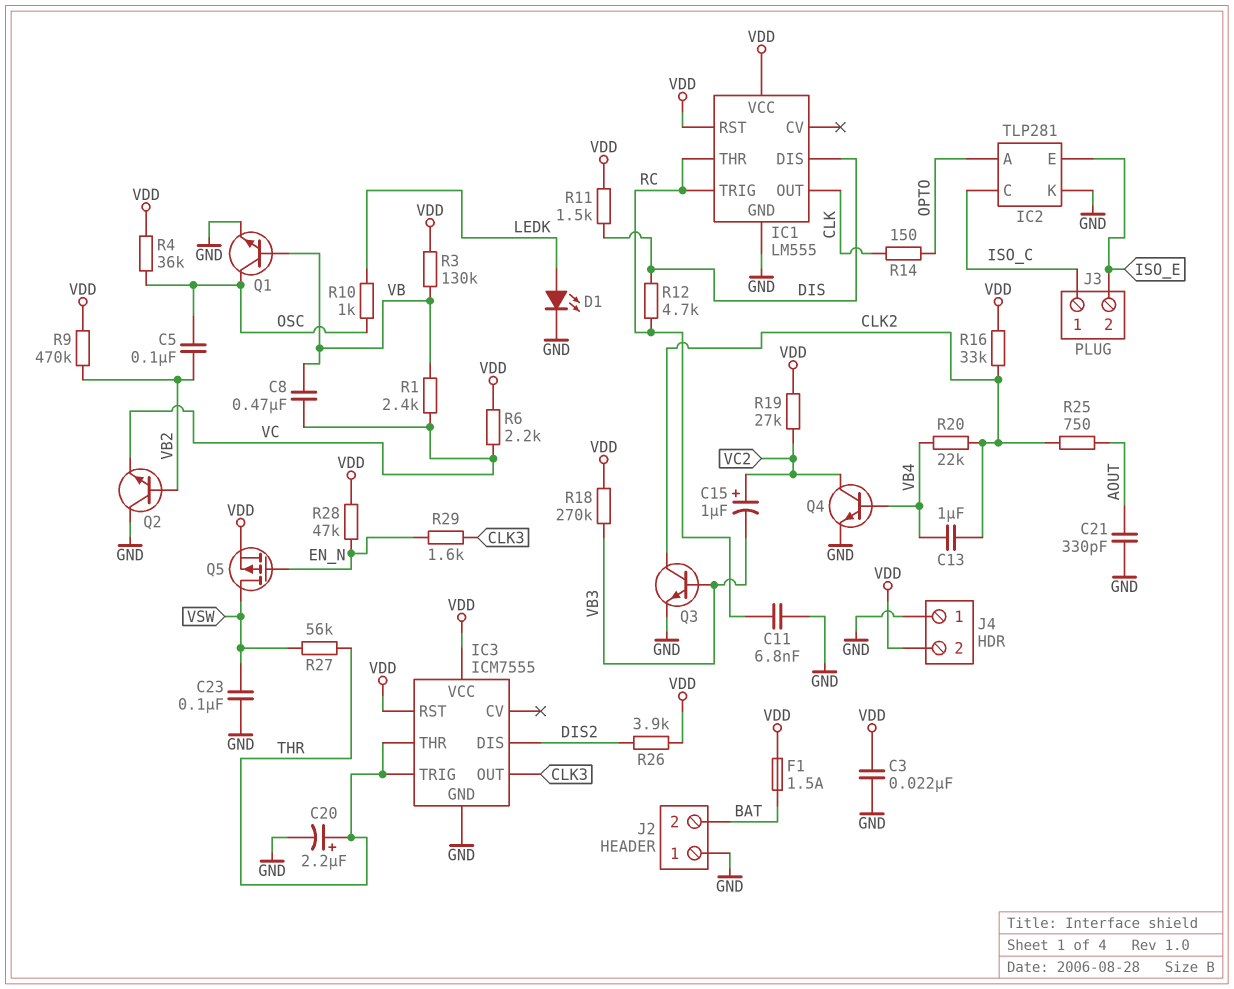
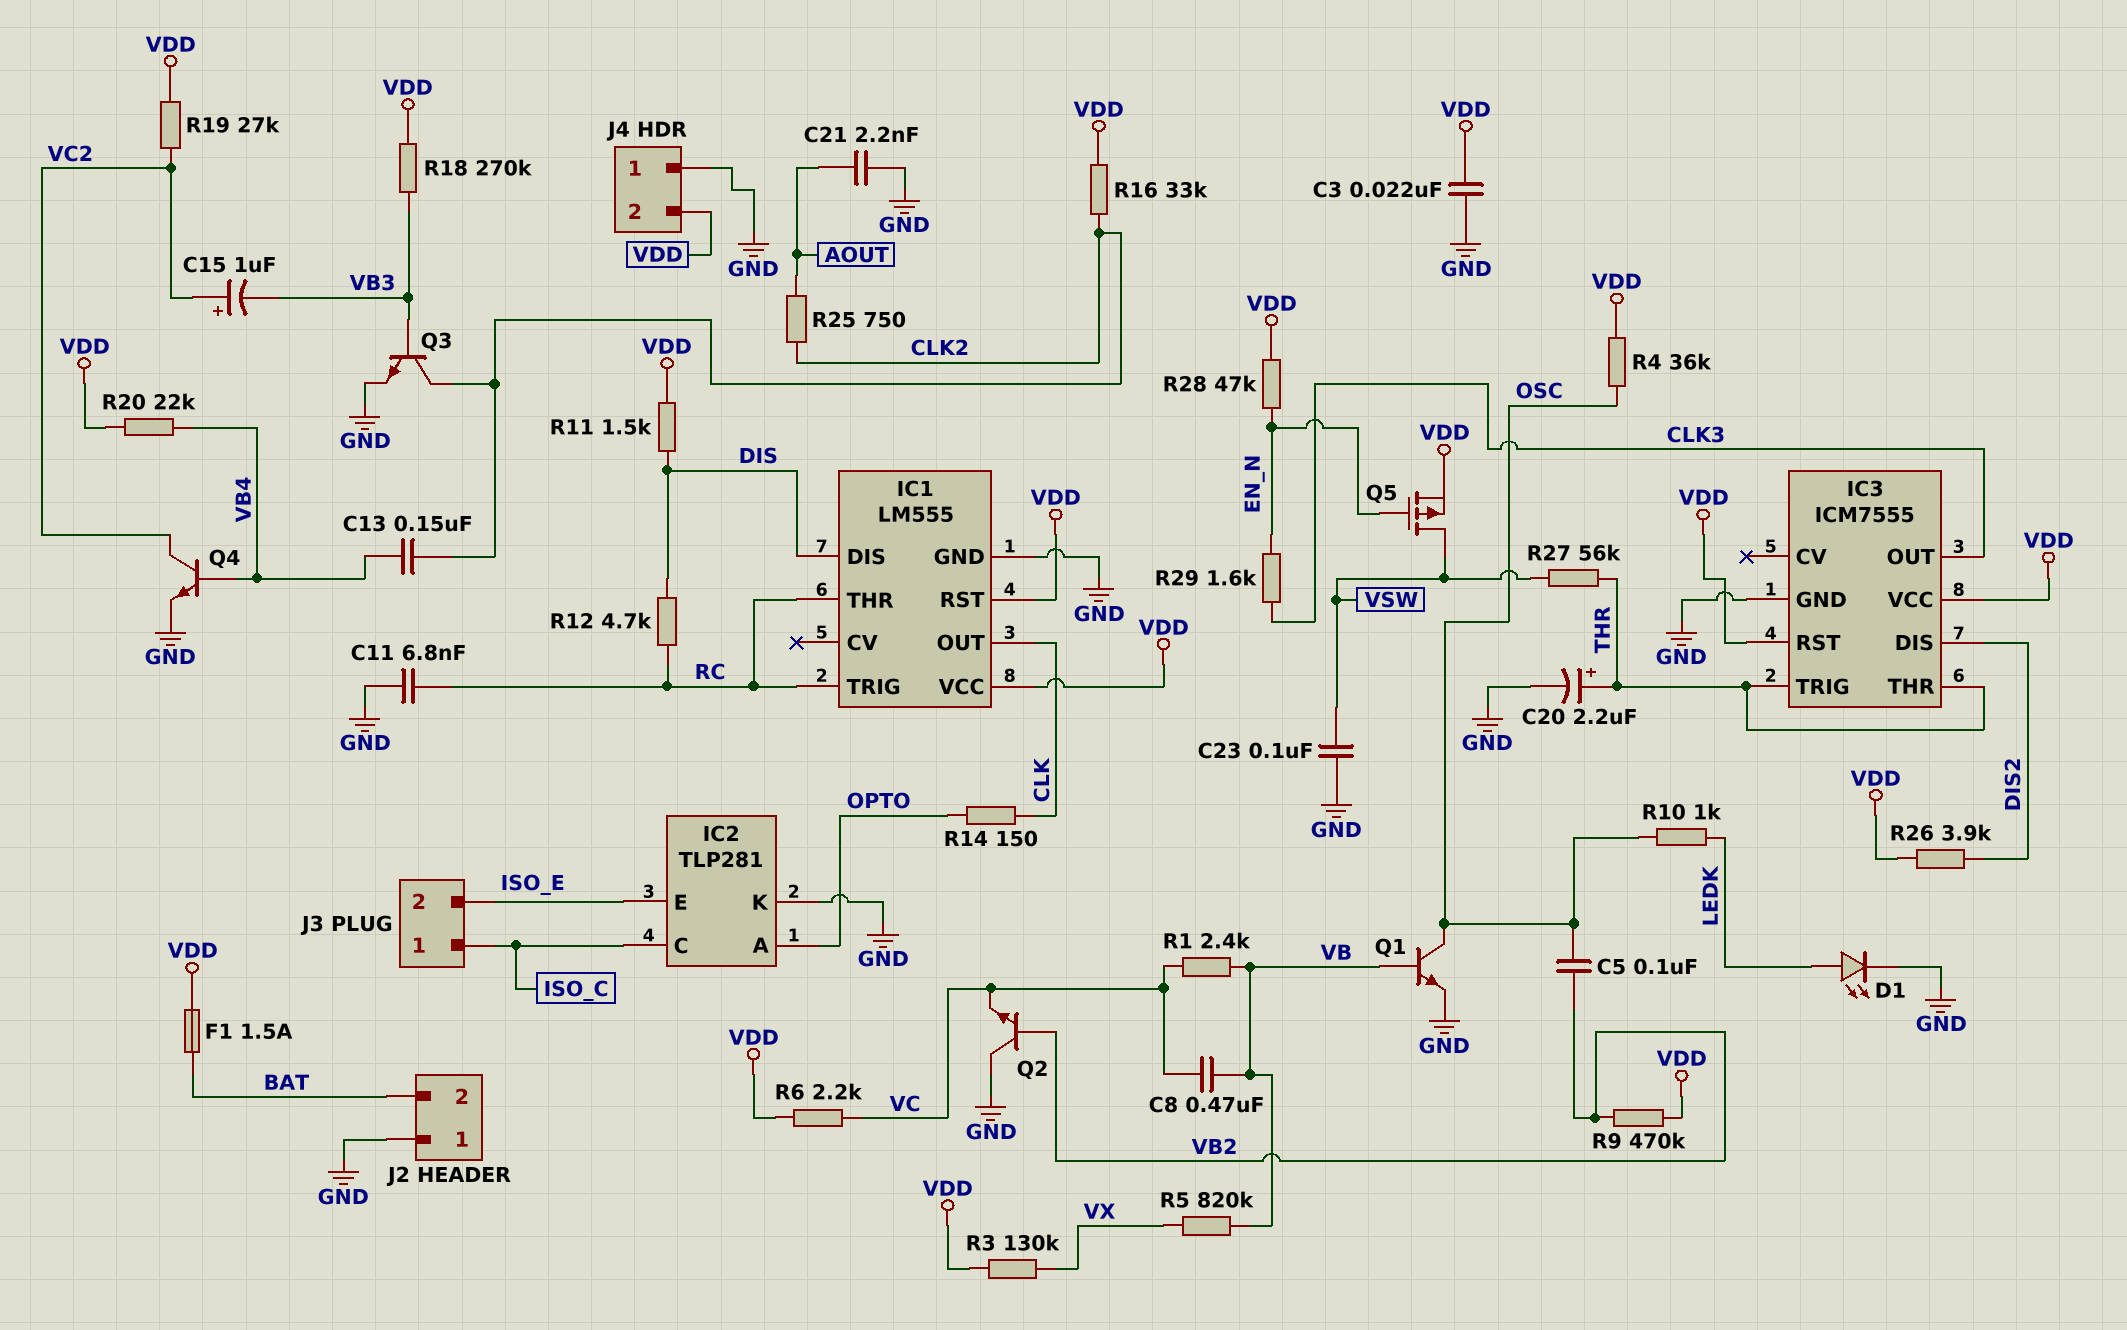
C13: 1uF (CLK2, VB4) -> 150nF (CLK2, VB4)
C21: 330pF (AOUT, GND) -> 2.2nF (AOUT, GND)
R3: 130k (VB, VDD) -> 130k (VDD, VX)
R5: none -> 820k (VB, VX)
R20: 22k (CLK2, VB4) -> 22k (VB4, VDD)

